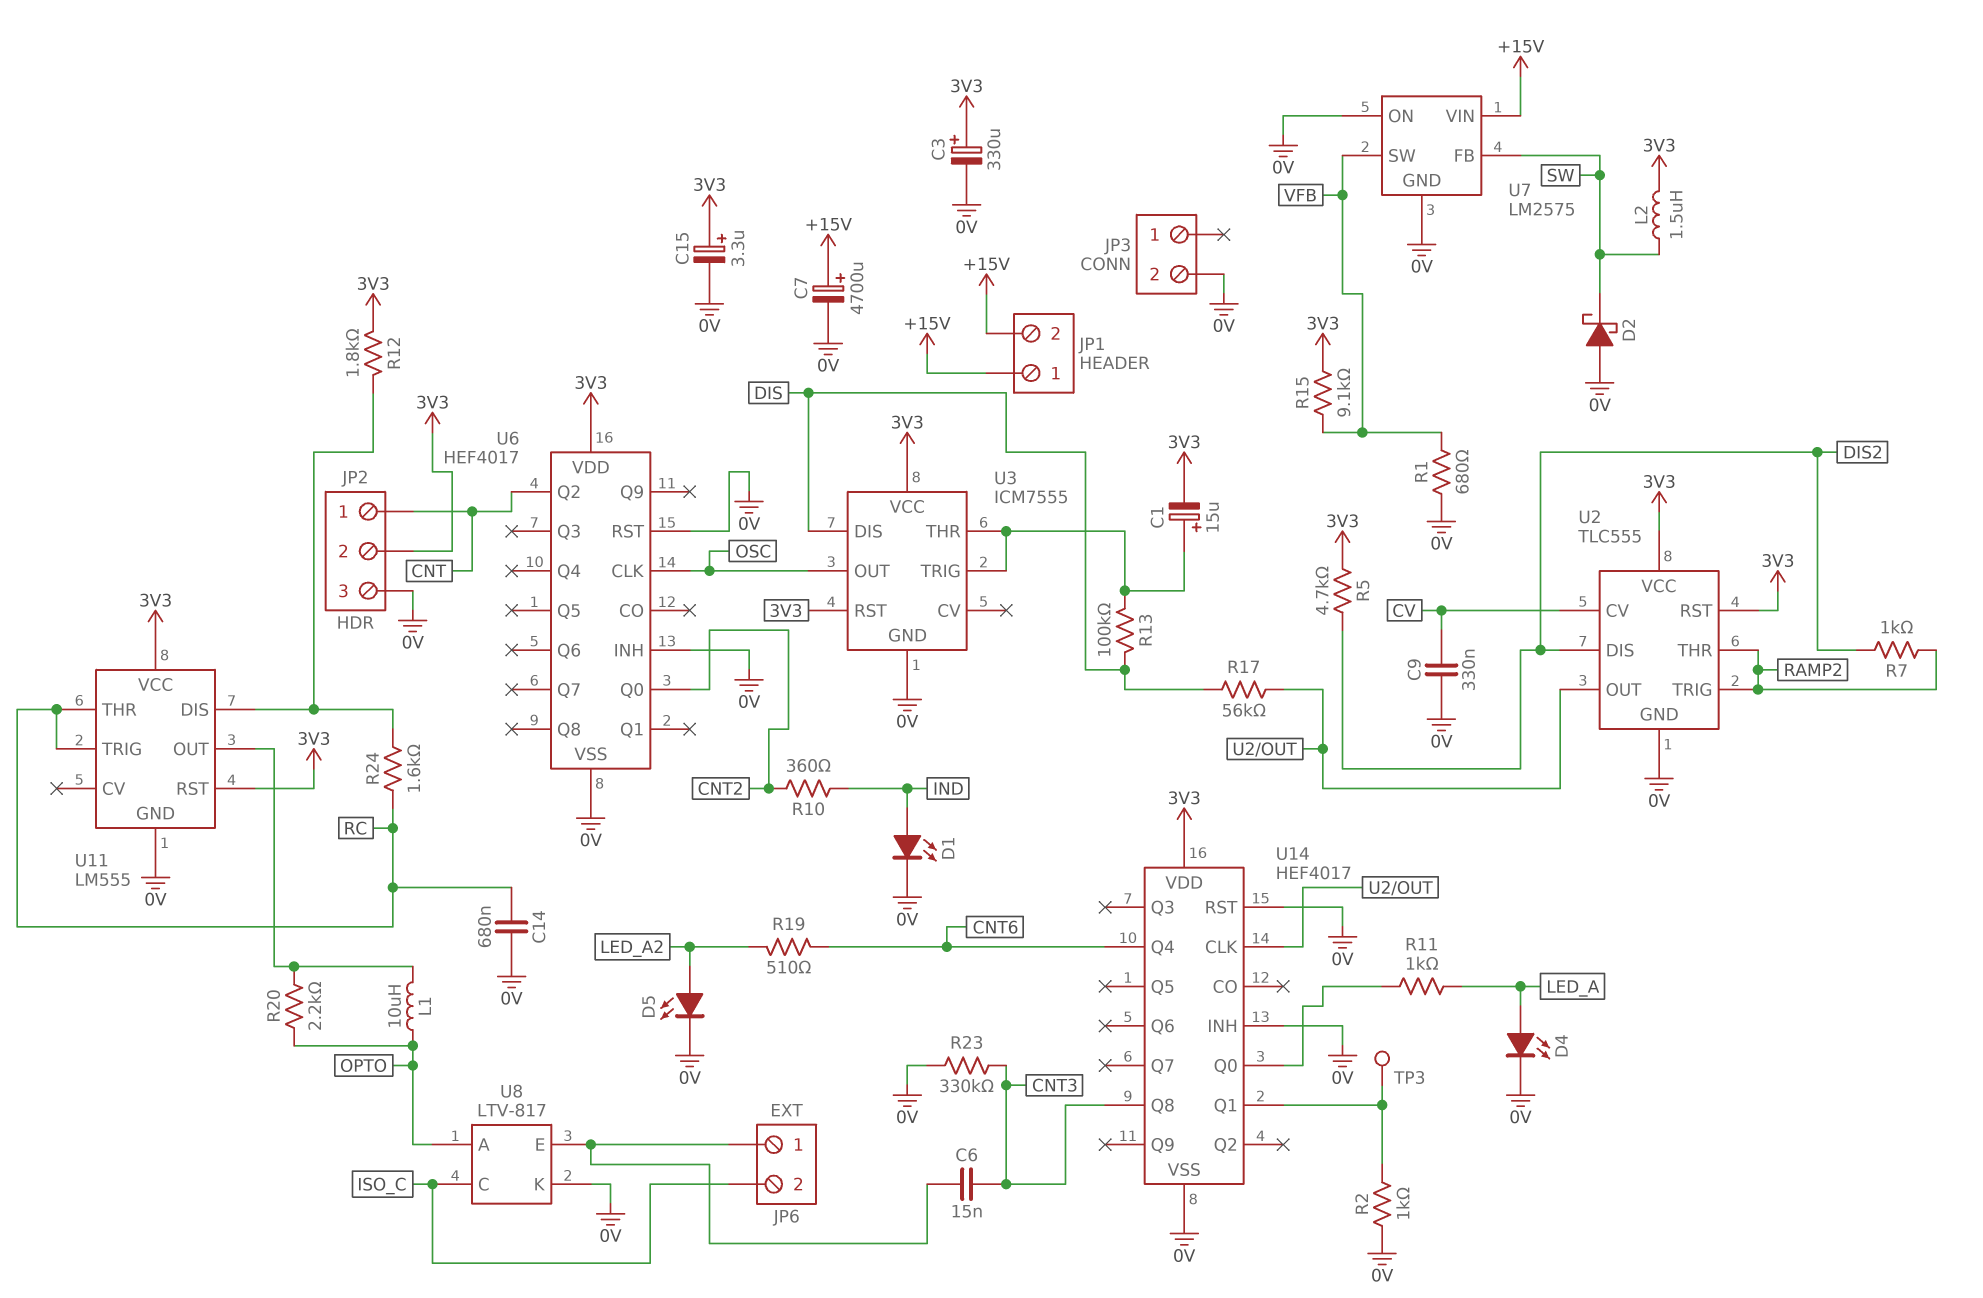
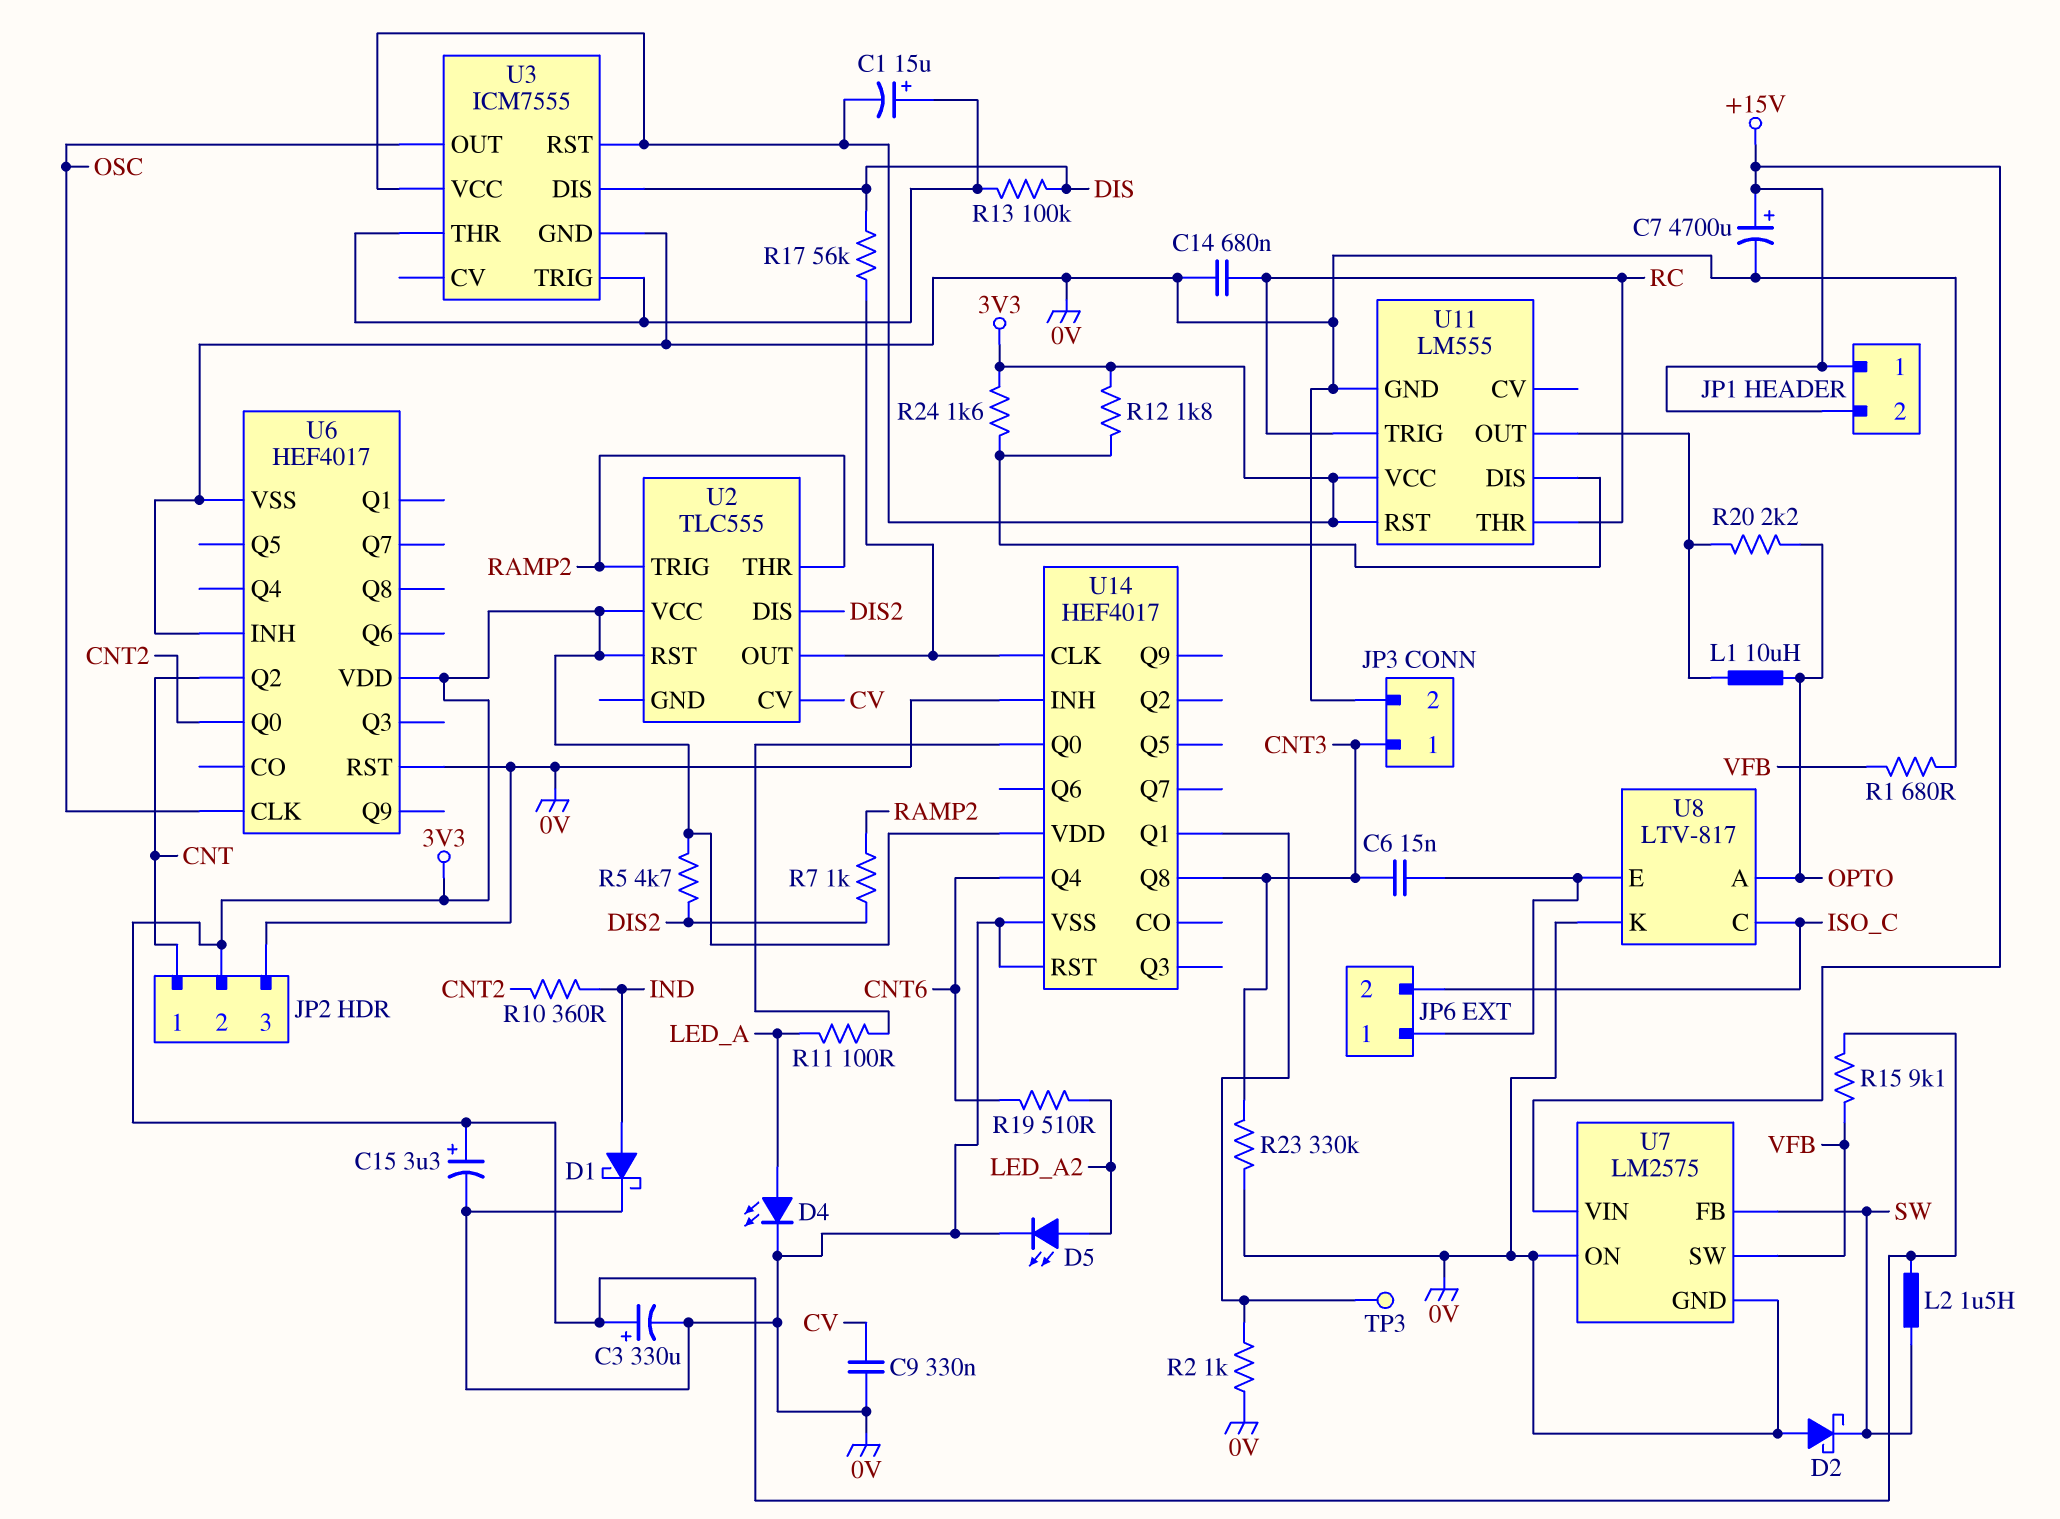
D1: LED (A IND, K 0V) -> schottky (A IND, K 0V)
JP3 pin 1: none -> CNT3
R11: 1k (LED_A, U14/Q0) -> 100 (LED_A, U14/Q0)
R24: 1.6k (RC, U11/DIS) -> 1.6k (3V3, U11/DIS)
U2 pin GND: 0V -> none

